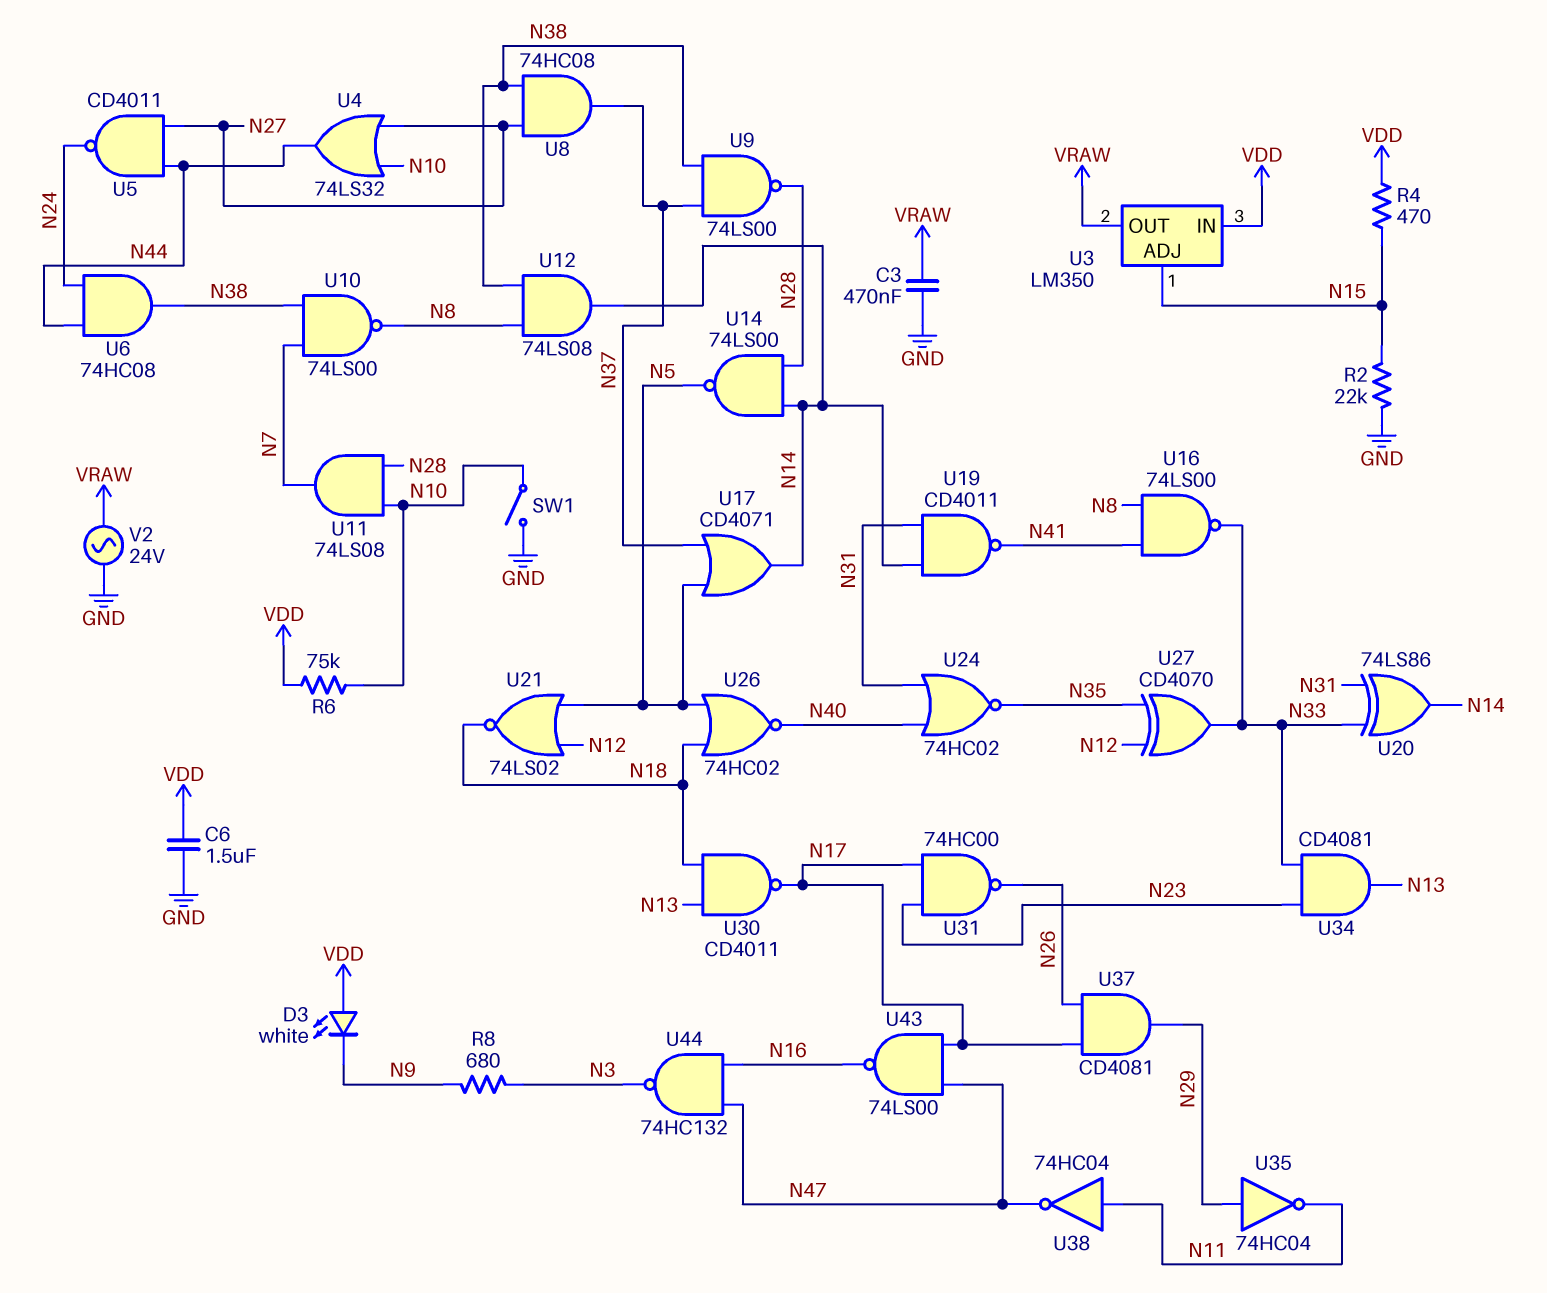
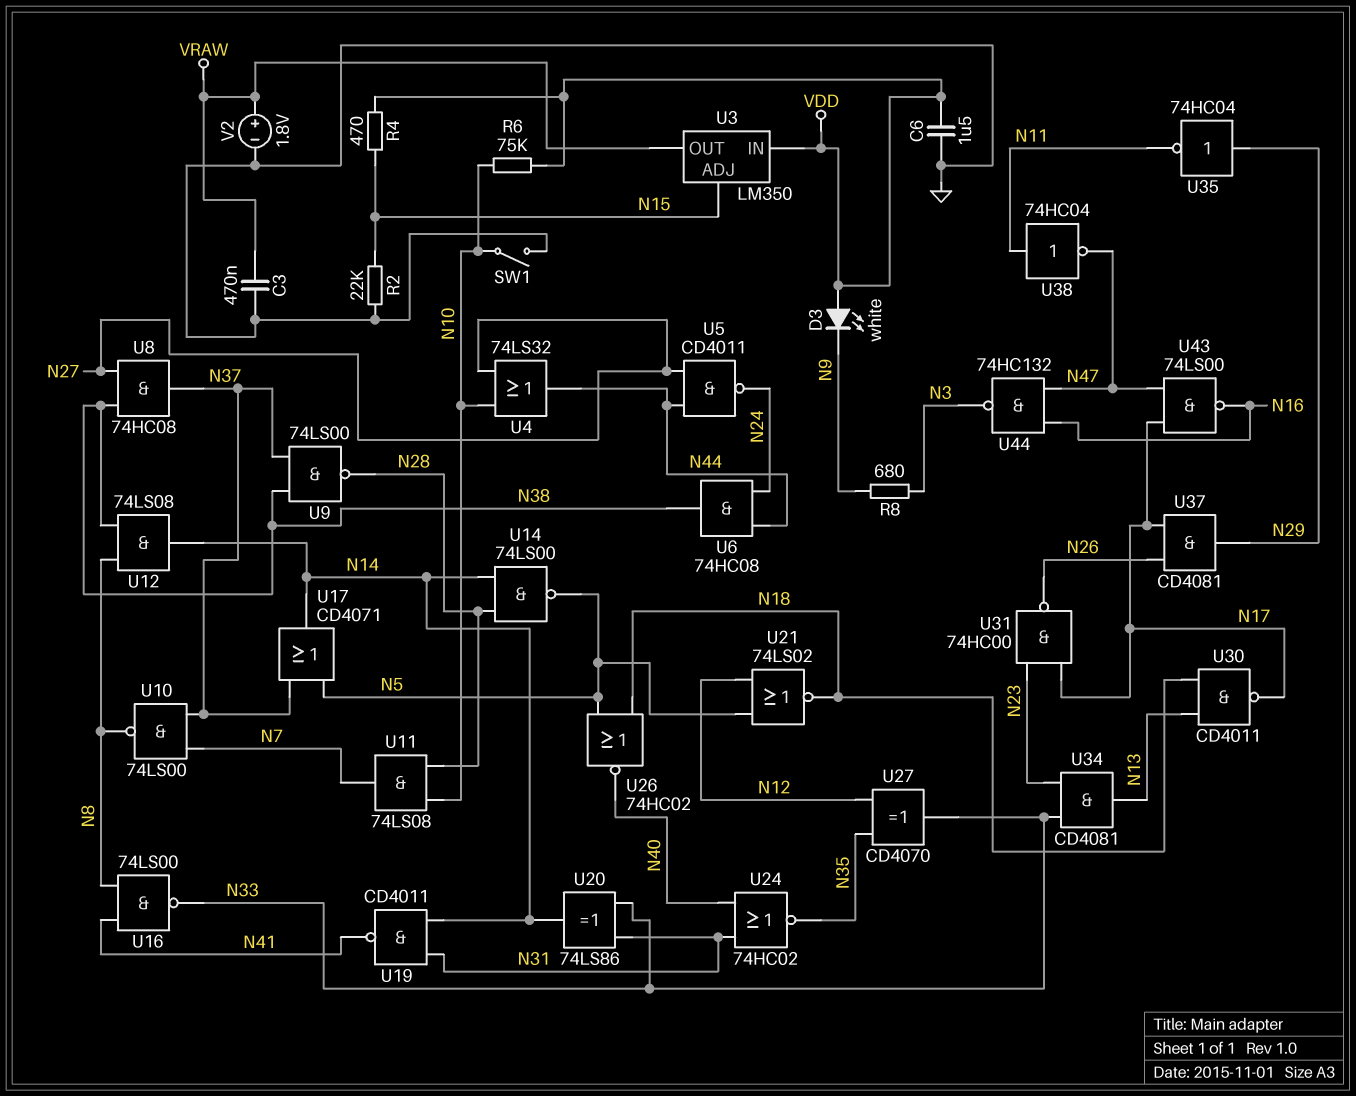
U10: NAND 74LS00 (in N7, in N38, out N8) -> NAND 74LS00 (in N7, in N37, out N8)
V2: AC 24V (GND, VRAW) -> 1.8V (plus VRAW, minus GND)

